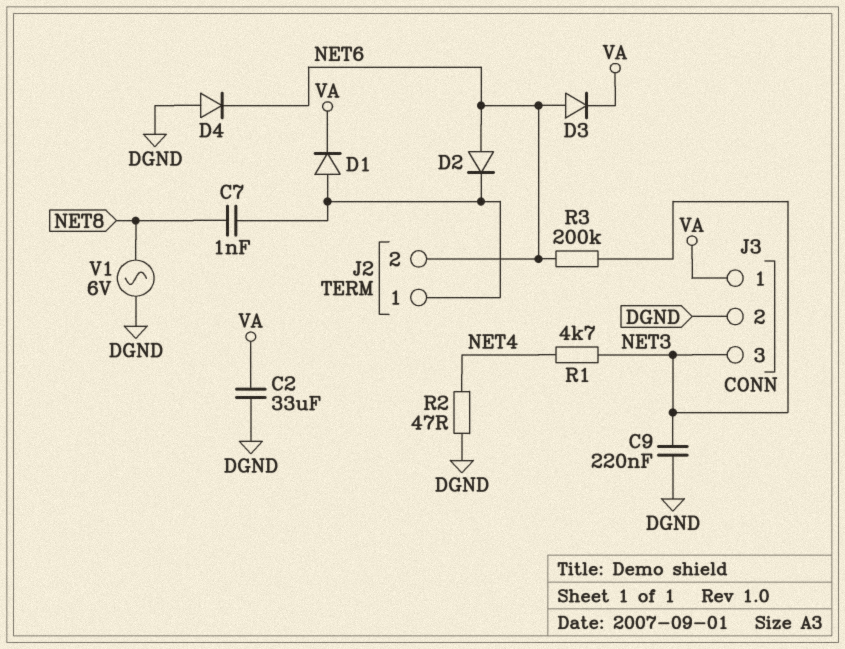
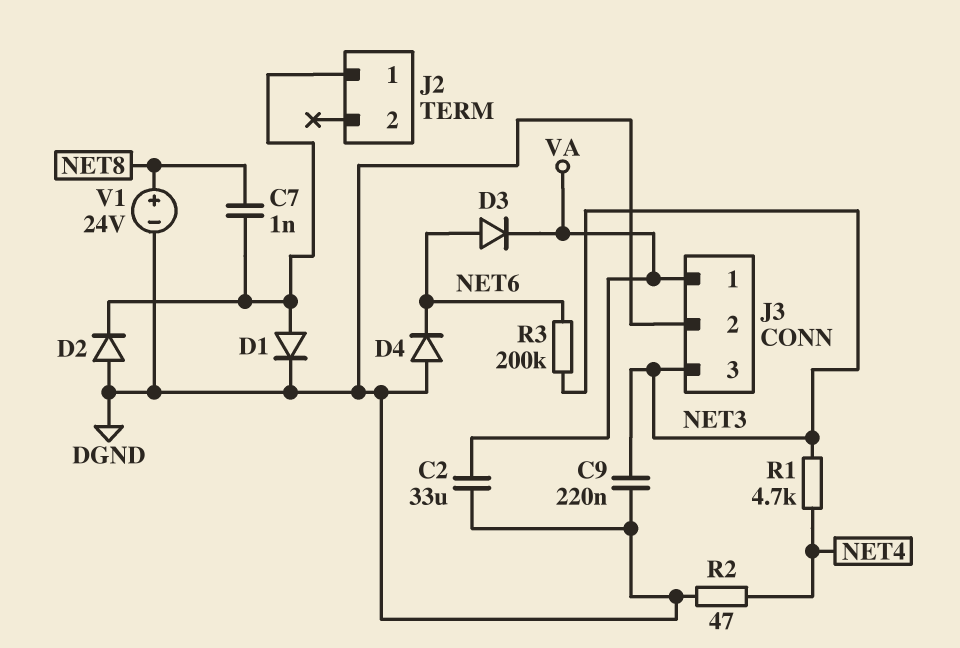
D1: diode (A J2/1, K VA) -> diode (A J2/1, K DGND)
D2: diode (A NET6, K J2/1) -> diode (A DGND, K J2/1)
J2 pin 2: NET6 -> none
V1: AC 6V (DGND, NET8) -> 24V (plus NET8, minus DGND)

